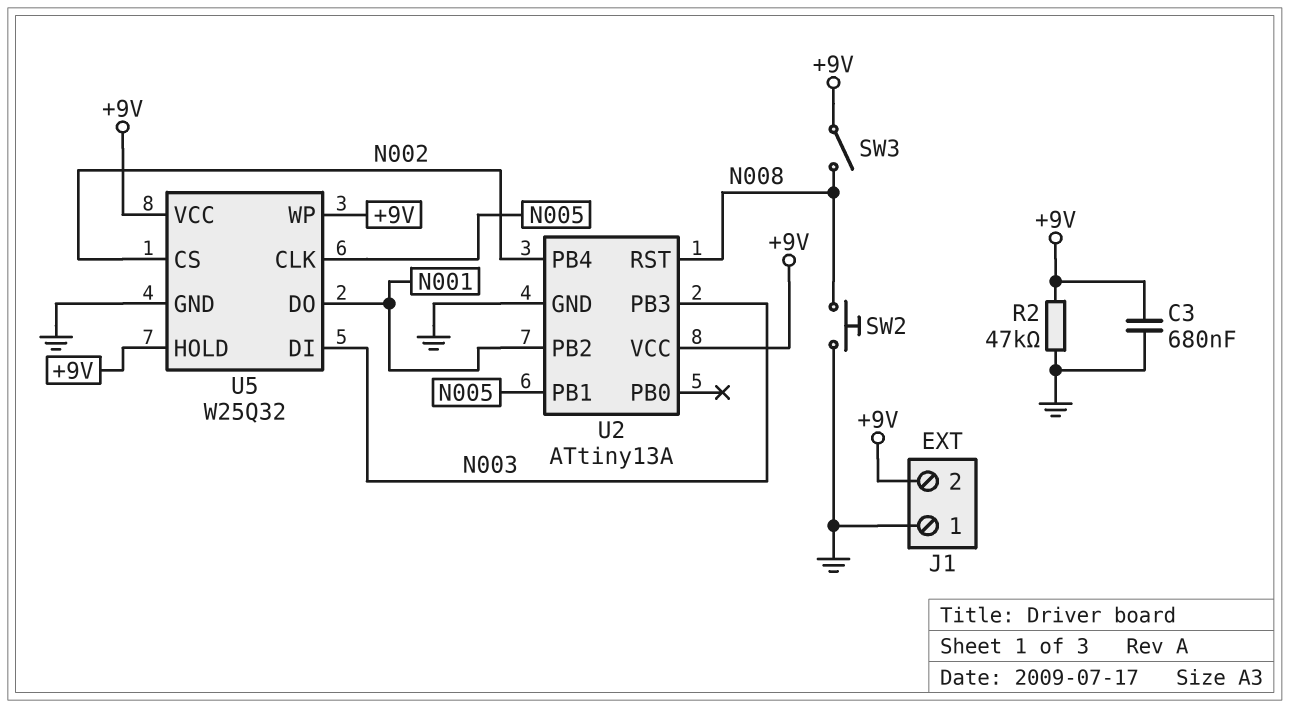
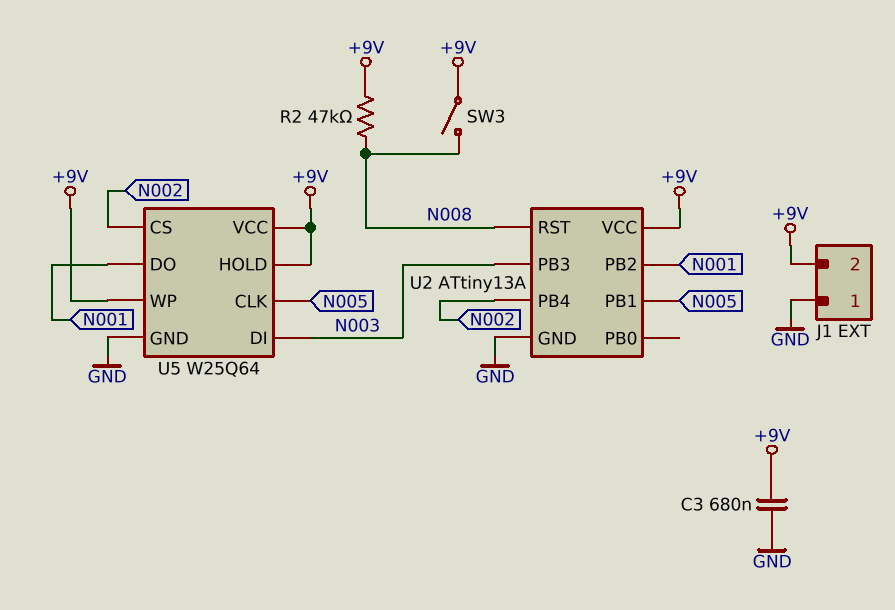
R2: 47k (+9V, GND) -> 47k (+9V, N008)
SW2: button (GND, N008) -> none
U5: W25Q32 -> W25Q64

